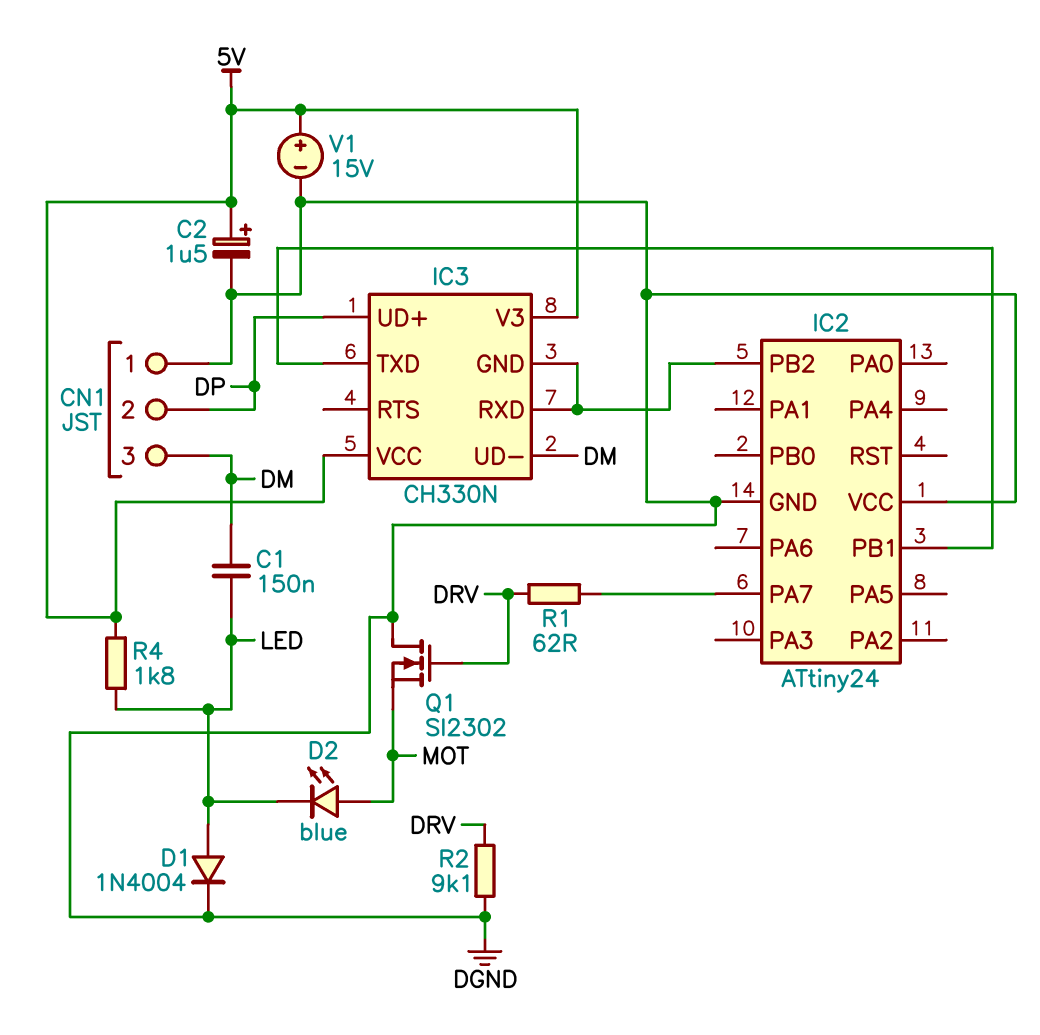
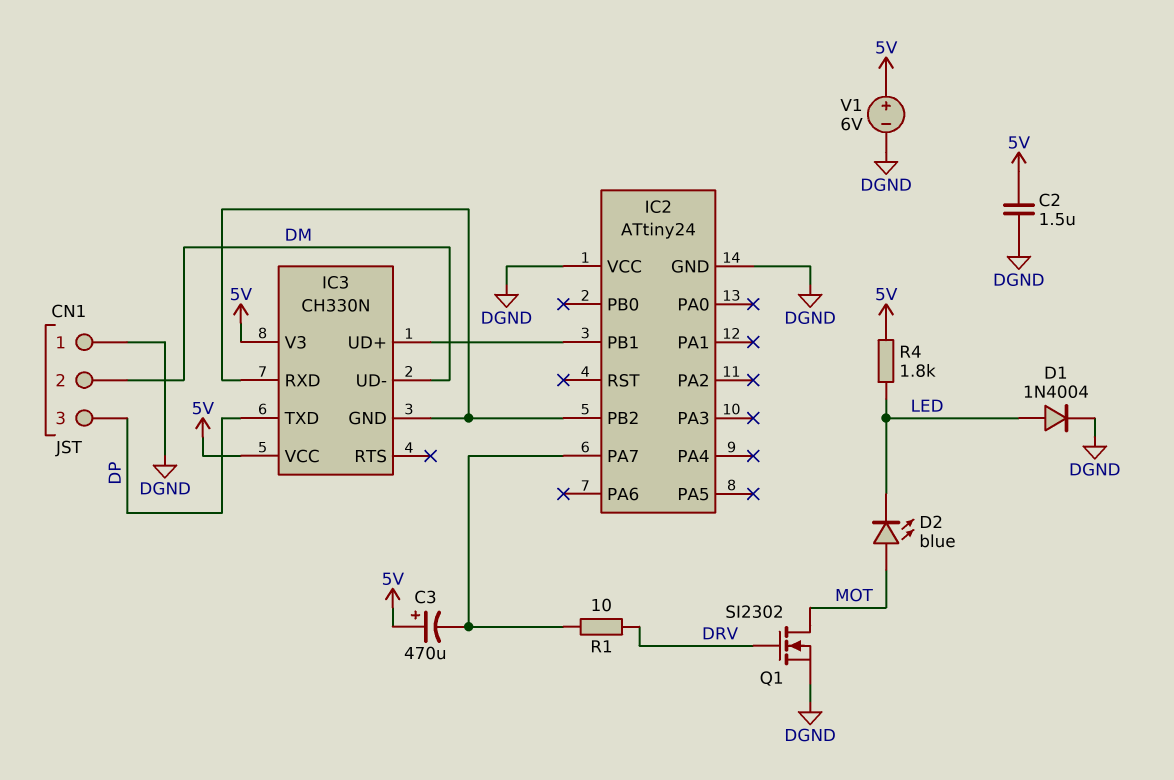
C1: 150nF (DM, LED) -> none
C2: 1.5uF (plus 5V, minus DGND) -> 1.5uF (5V, DGND)
C3: none -> 470uF (plus 5V, minus IC2/PA7)
CN1 pin 2: DP -> DM
CN1 pin 3: DM -> DP
IC3 pin TXD: IC2/PB1 -> DP
IC3 pin UD+: DP -> IC2/PB1
Q1: NMOS SI2302 (G DRV, D DGND, S MOT) -> NMOS SI2302 (G DRV, D MOT, S DGND)
R1: 62 (DRV, IC2/PA7) -> 10 (DRV, IC2/PA7)
R2: 9.1k (DGND, DRV) -> none
V1: 15V (plus 5V, minus DGND) -> 6V (plus 5V, minus DGND)

